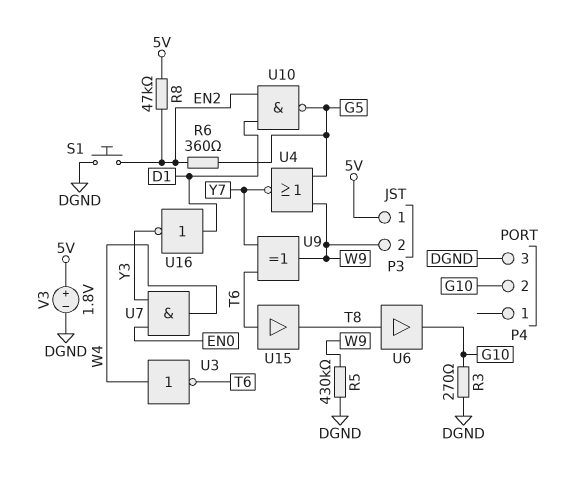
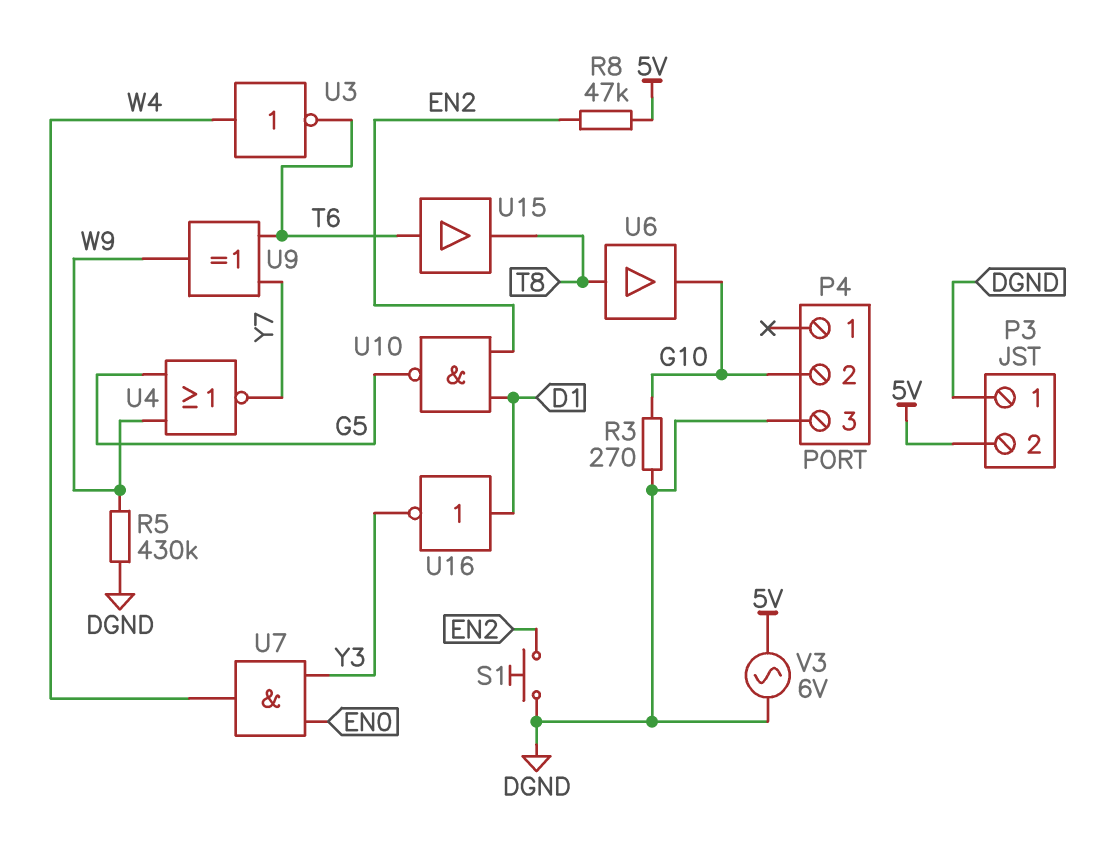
P3 pin 1: 5V -> DGND
P3 pin 2: W9 -> 5V
R6: 360 (EN2, G5) -> none
V3: 1.8V (plus 5V, minus DGND) -> AC 6V (5V, DGND)

